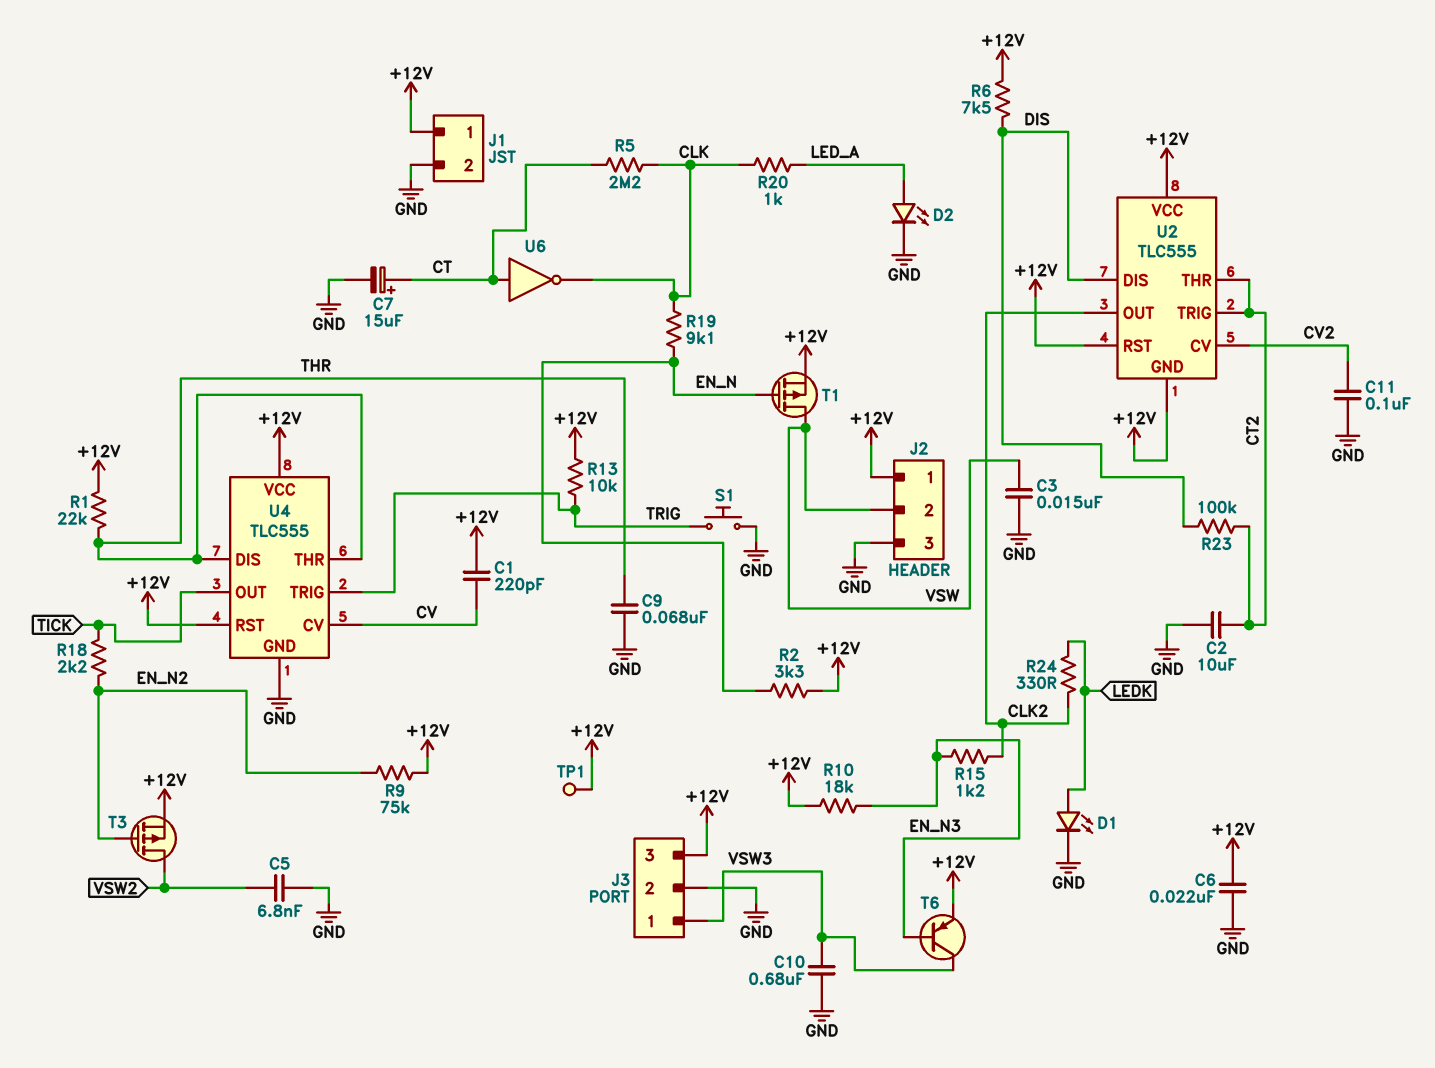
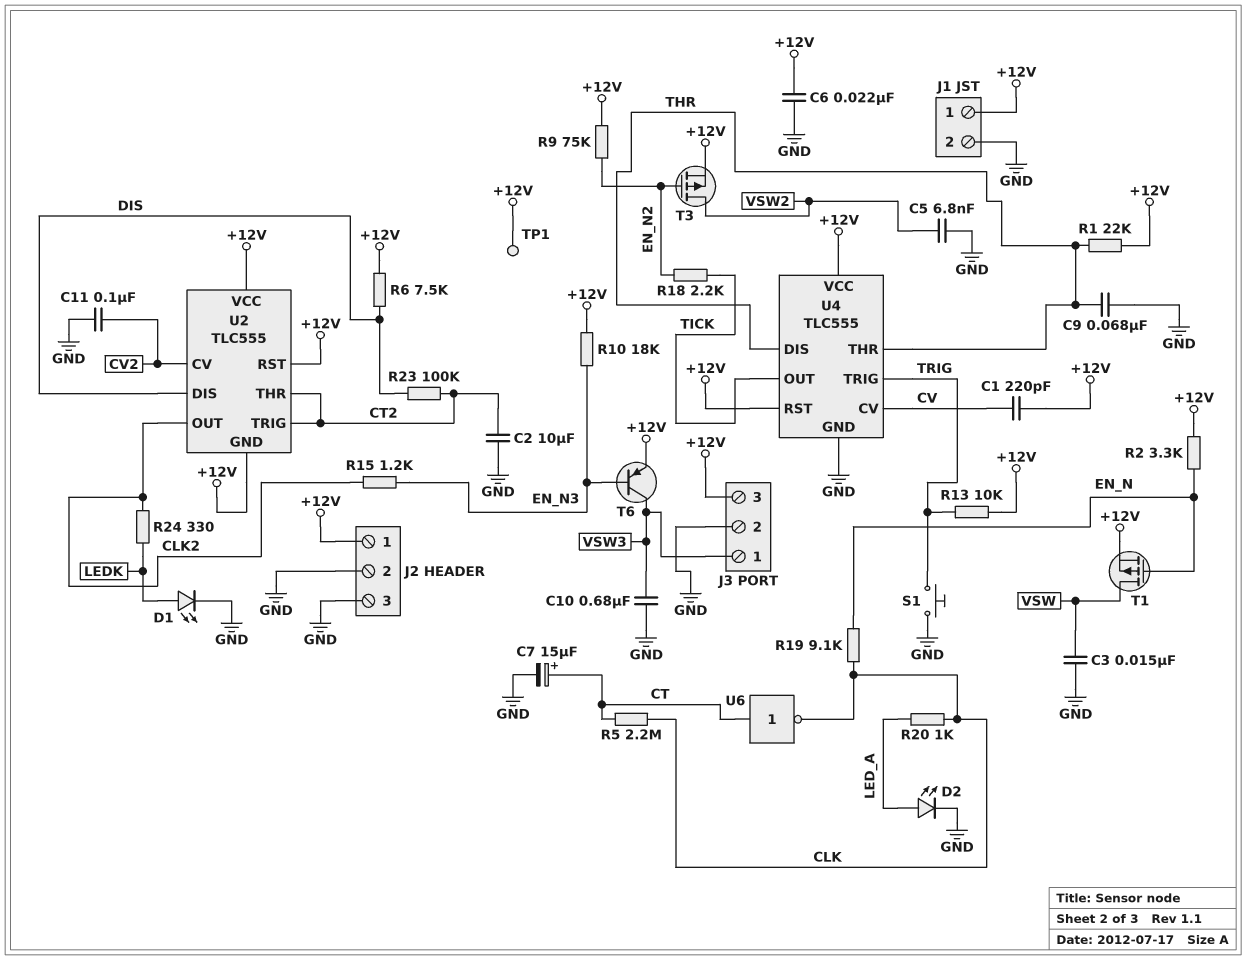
J2 pin 2: VSW -> GND

